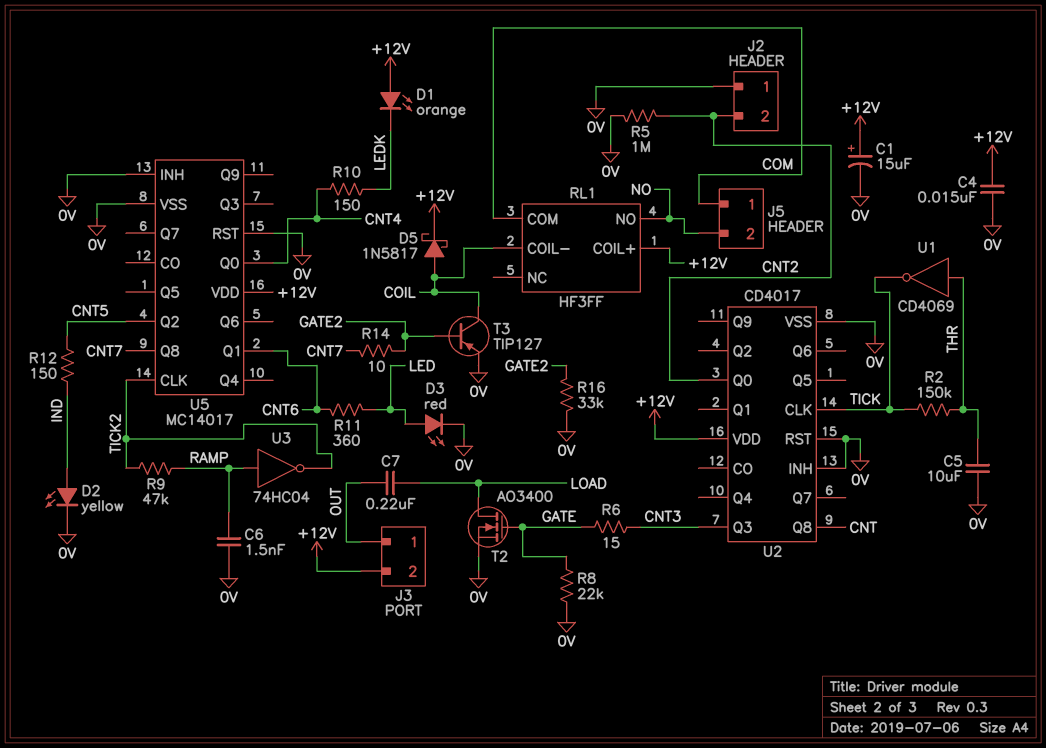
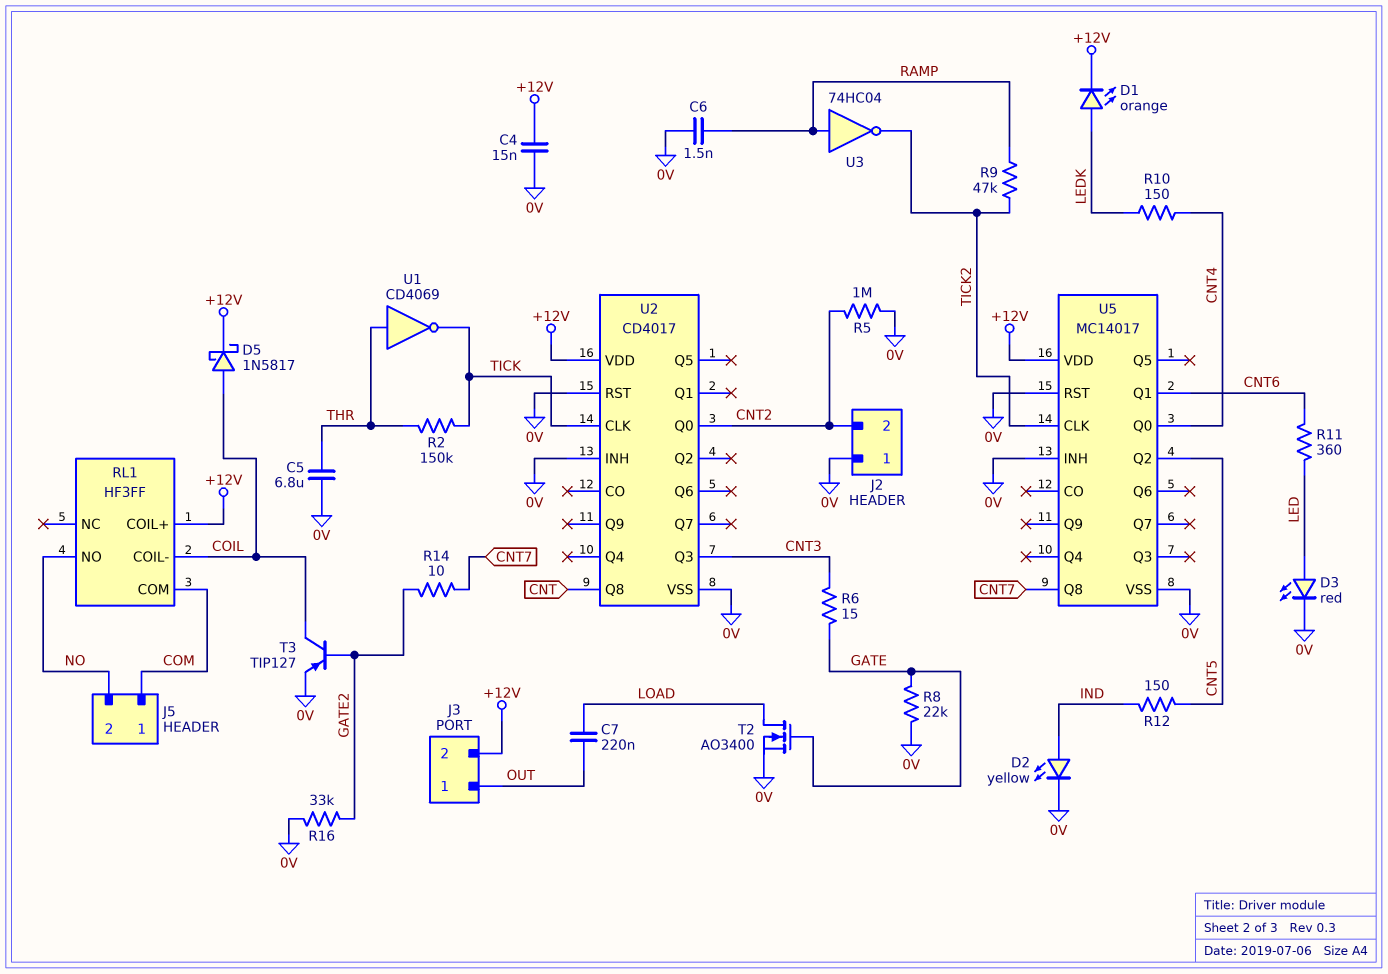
C1: 15uF (plus +12V, minus 0V) -> none
C5: 10uF (0V, THR) -> 6.8uF (0V, THR)
D1: LED orange (A +12V, K LEDK) -> LED orange (A LEDK, K +12V)

